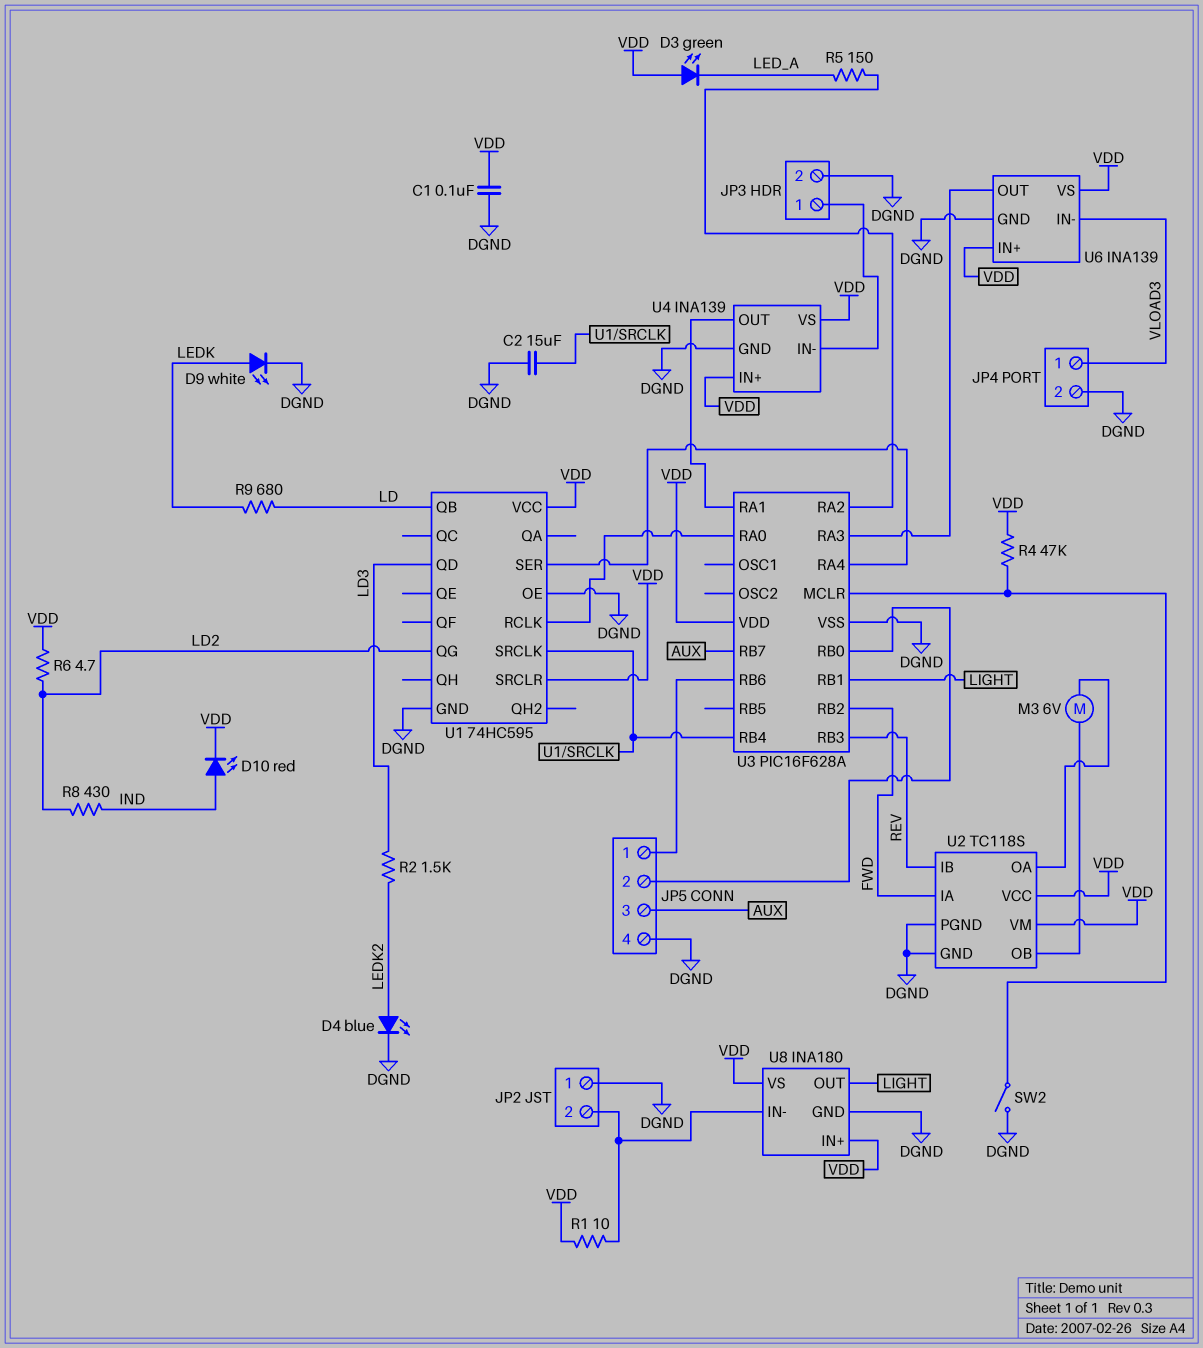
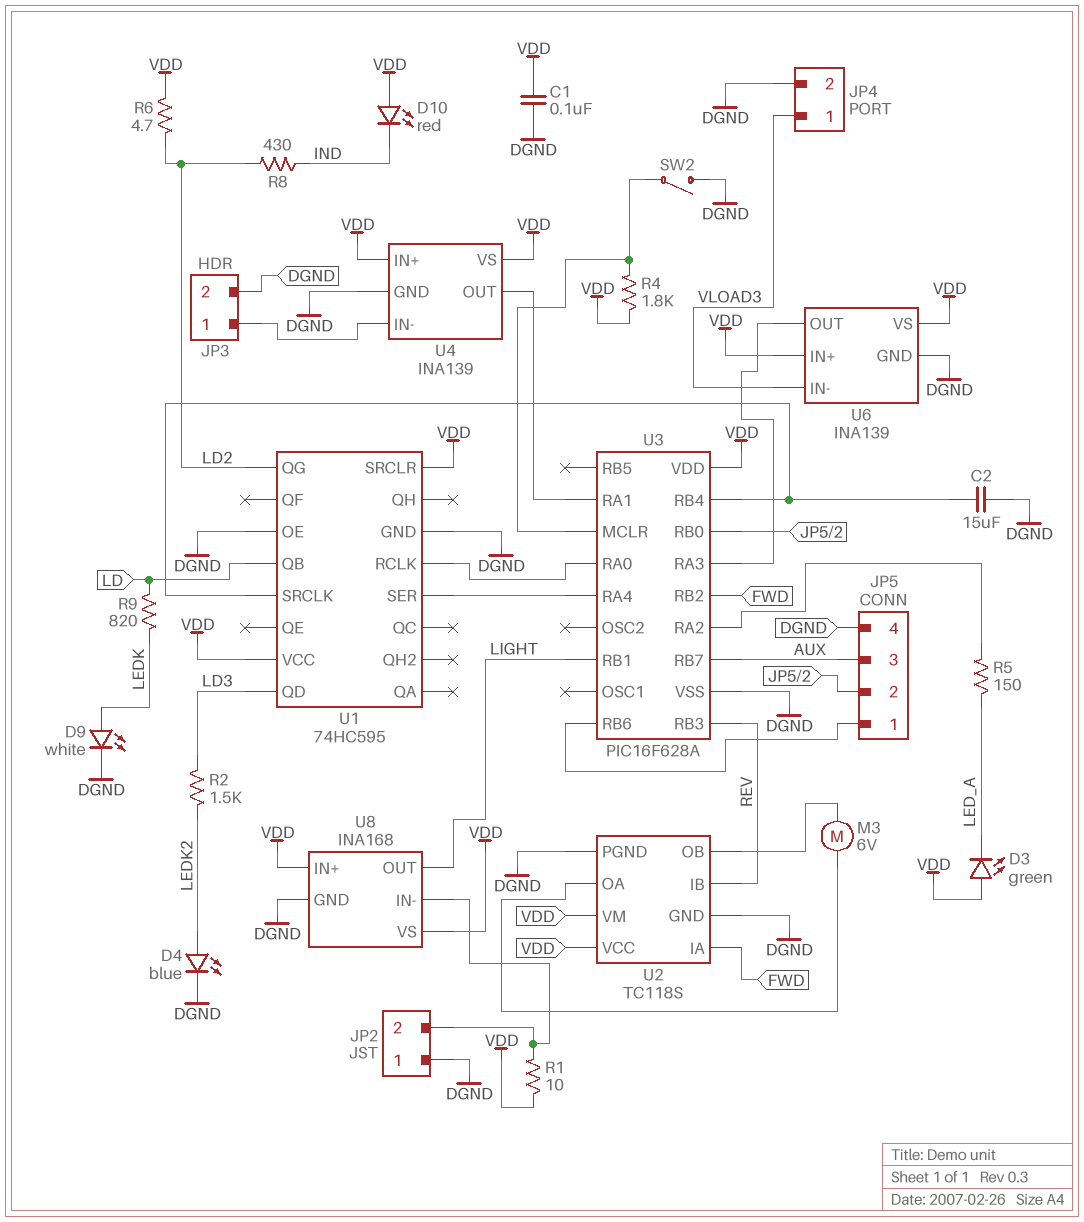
D10: LED red (A IND, K VDD) -> LED red (A VDD, K IND)
R4: 47k (U3/MCLR, VDD) -> 1.8k (U3/MCLR, VDD)
R9: 680 (LD, LEDK) -> 820 (LD, LEDK)
U8: INA180 -> INA168

